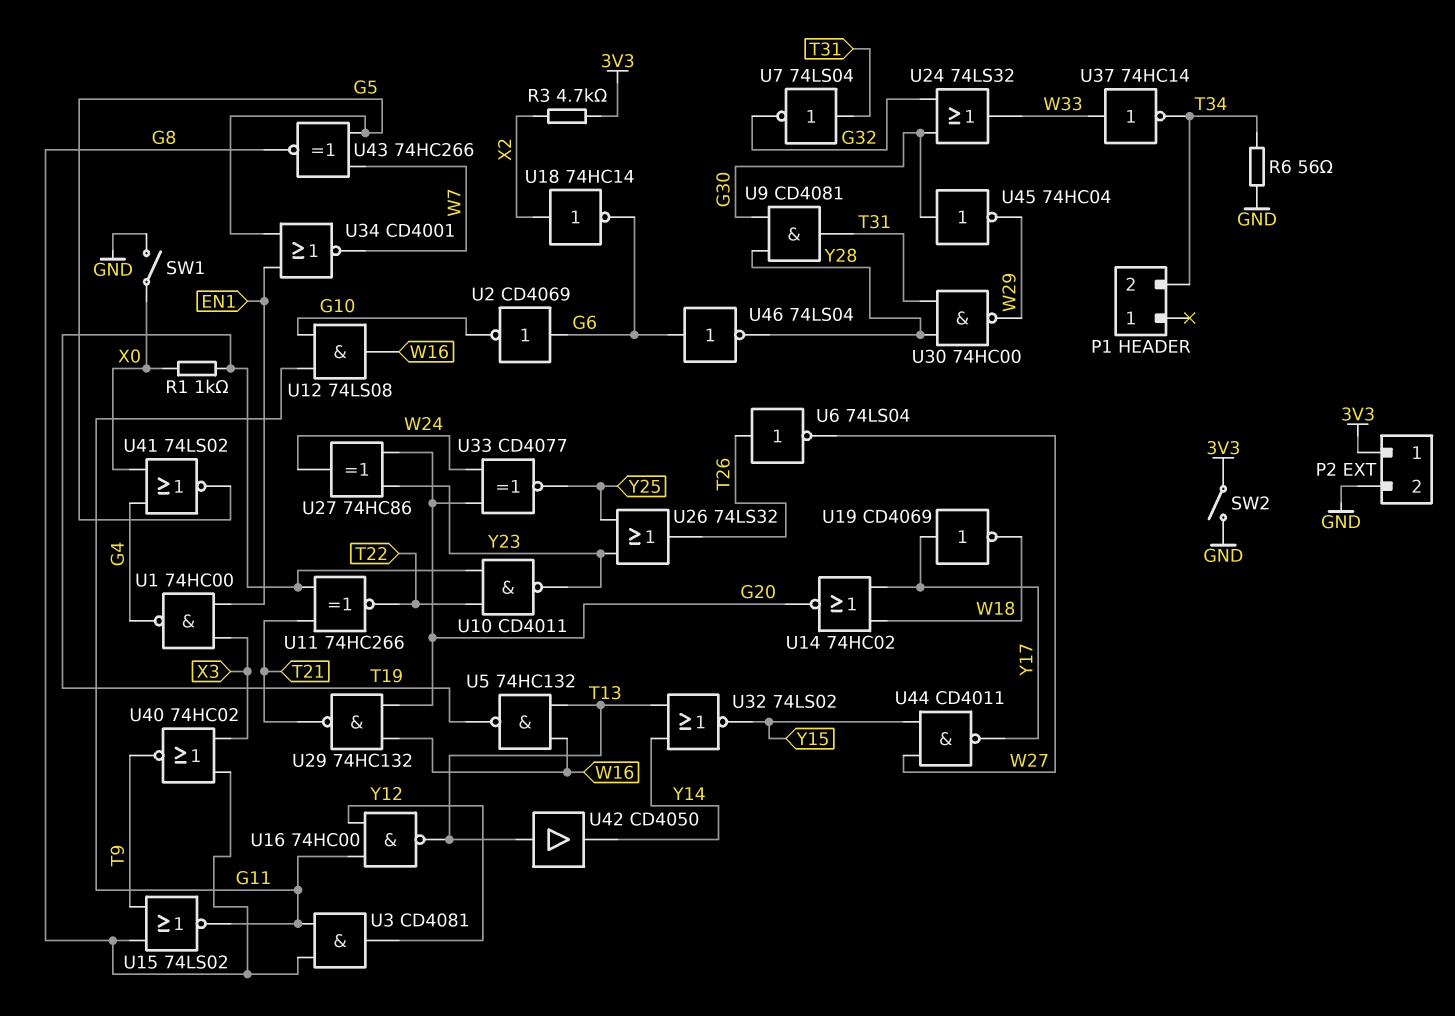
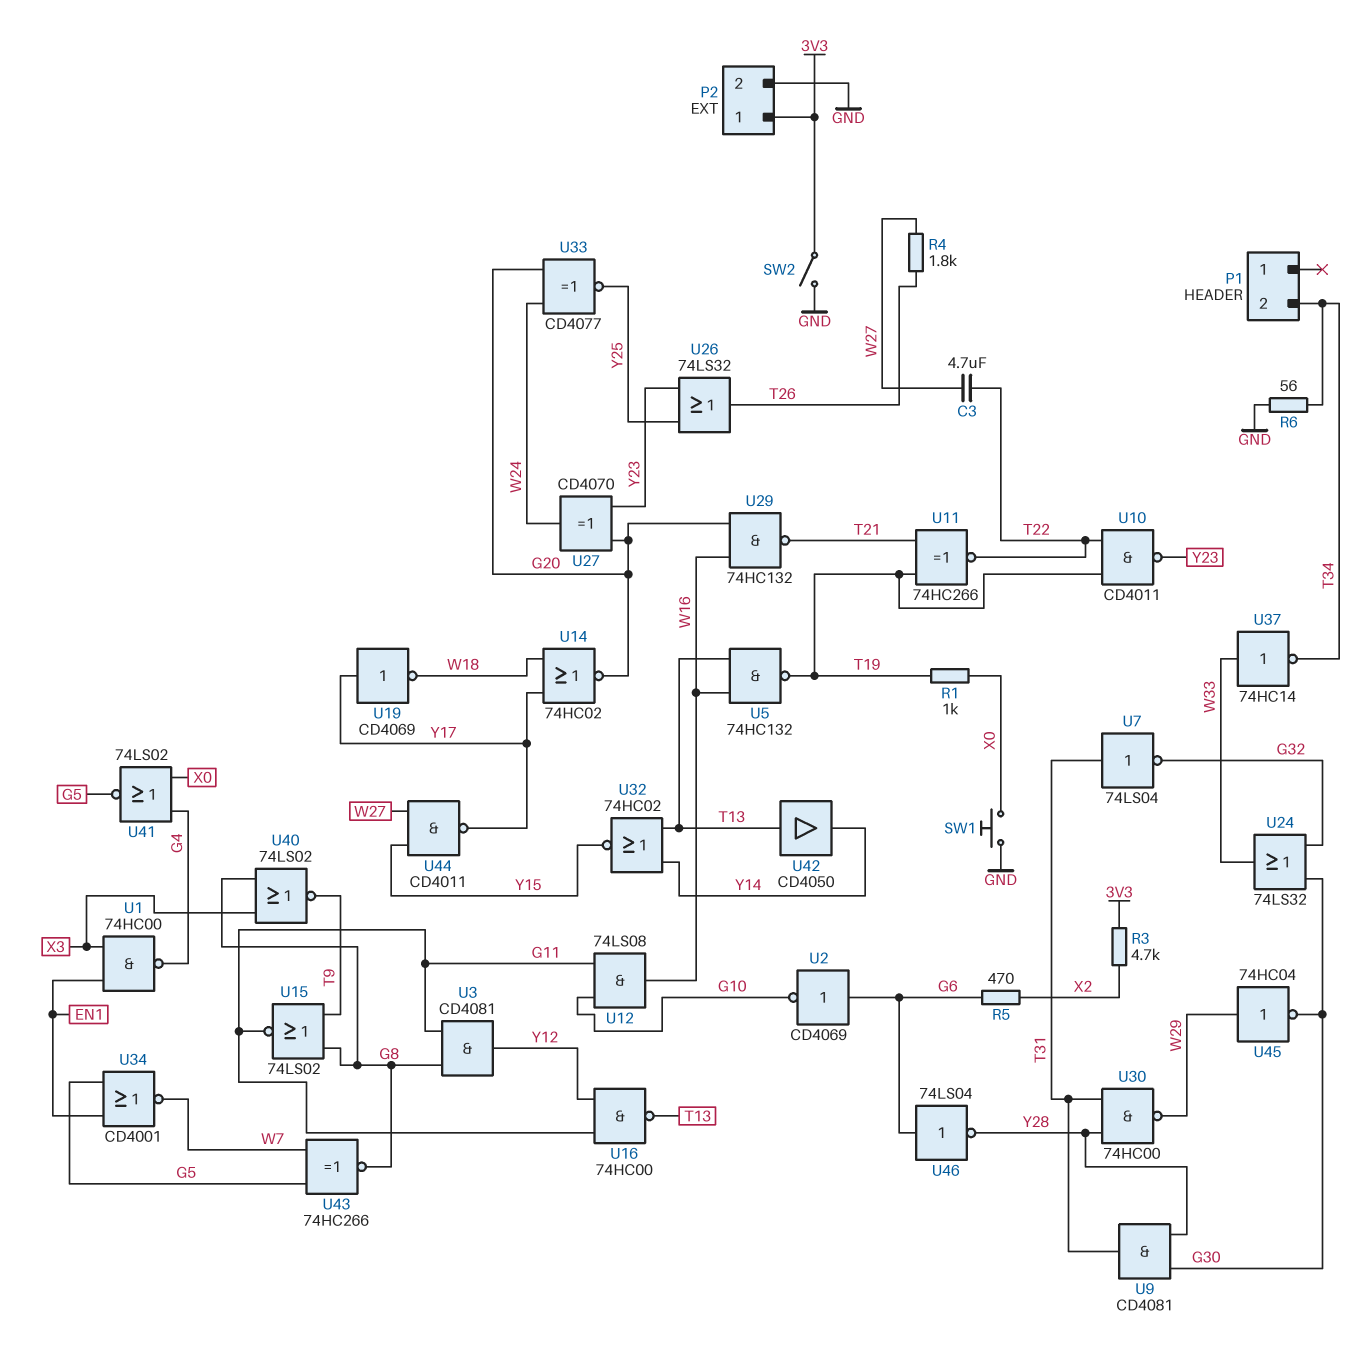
C3: none -> 4.7uF (T22, W27)
R4: none -> 1.8k (T26, W27)
R5: none -> 470 (G6, X2)
SW1: switch (GND, X0) -> button (GND, X0)
U6: NOT 74LS04 (in T26, out W27) -> none
U18: NOT 74HC14 (in X2, out G6) -> none
U27: XOR 74HC86 (in G20, in Y23, out W24) -> XOR CD4070 (in G20, in Y23, out W24)
U32: NOR 74LS02 (in T13, in Y14, out Y15) -> NOR 74HC02 (in T13, in Y14, out Y15)
U40: NOR 74HC02 (in G8, in X3, out T9) -> NOR 74LS02 (in G8, in X3, out T9)
U45: NOT 74HC04 (in G30, out W29) -> NOT 74HC04 (in W29, out G30)

